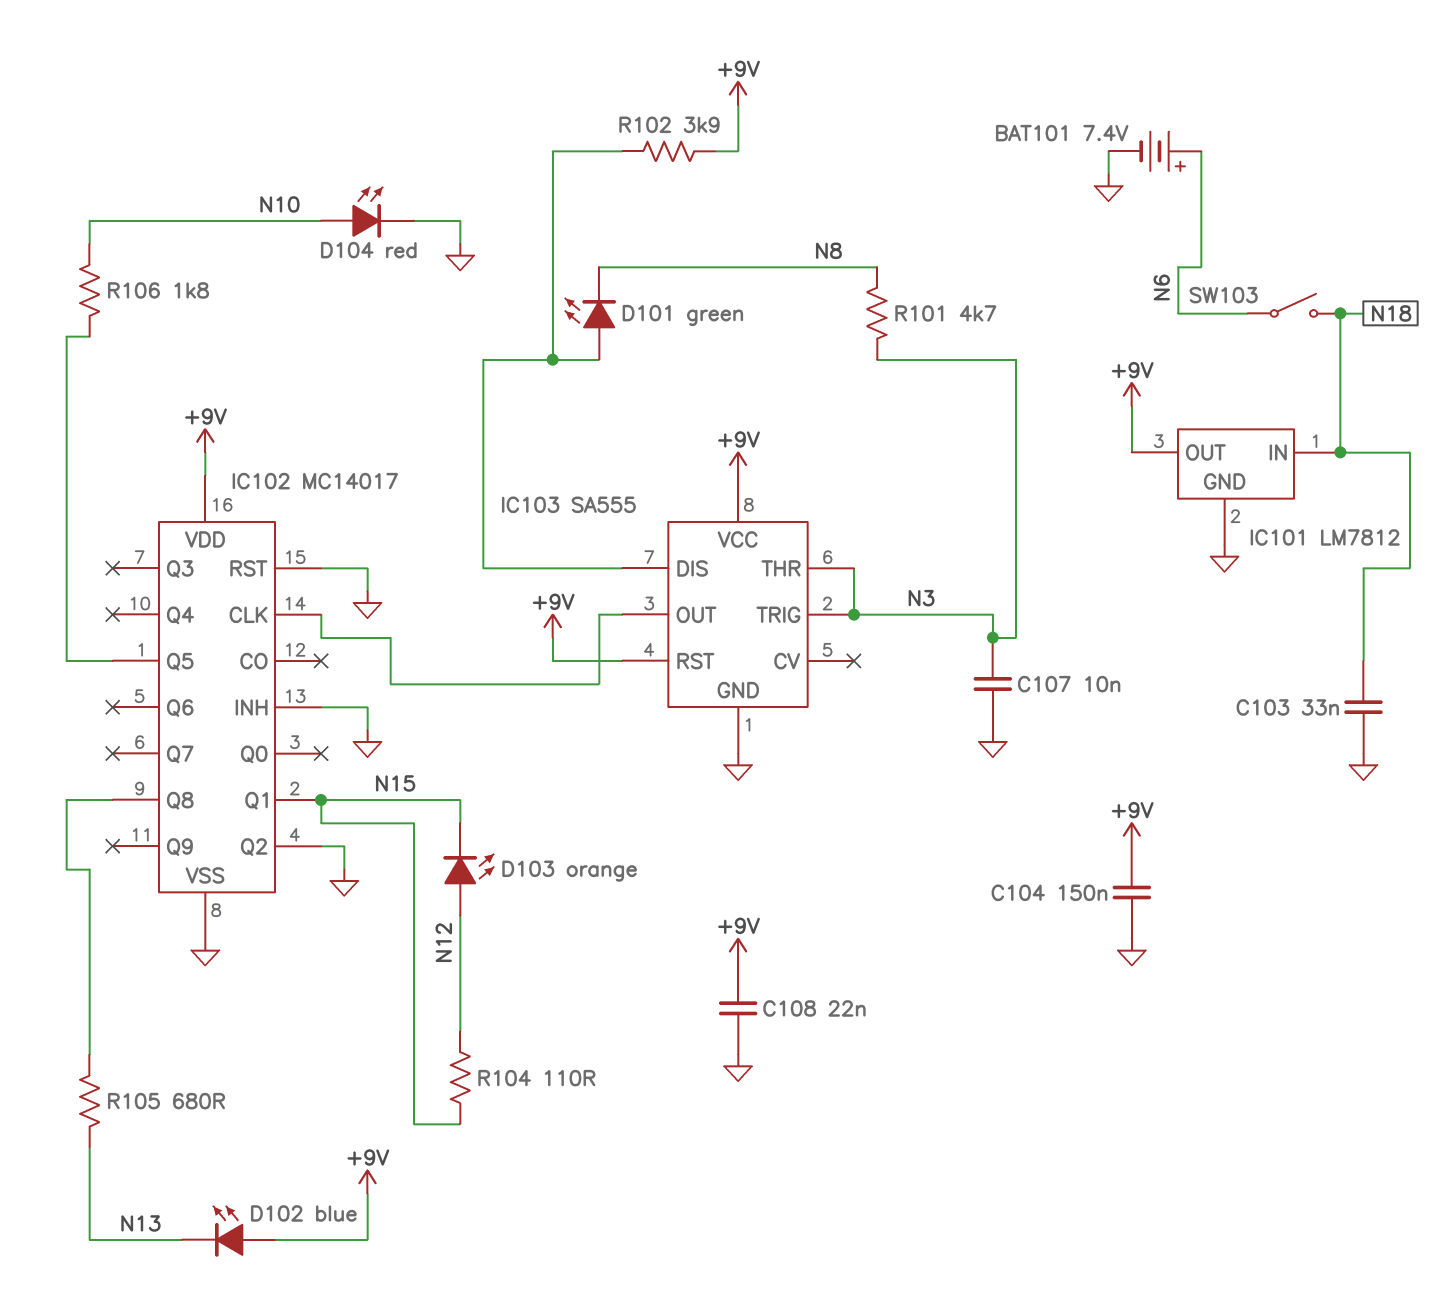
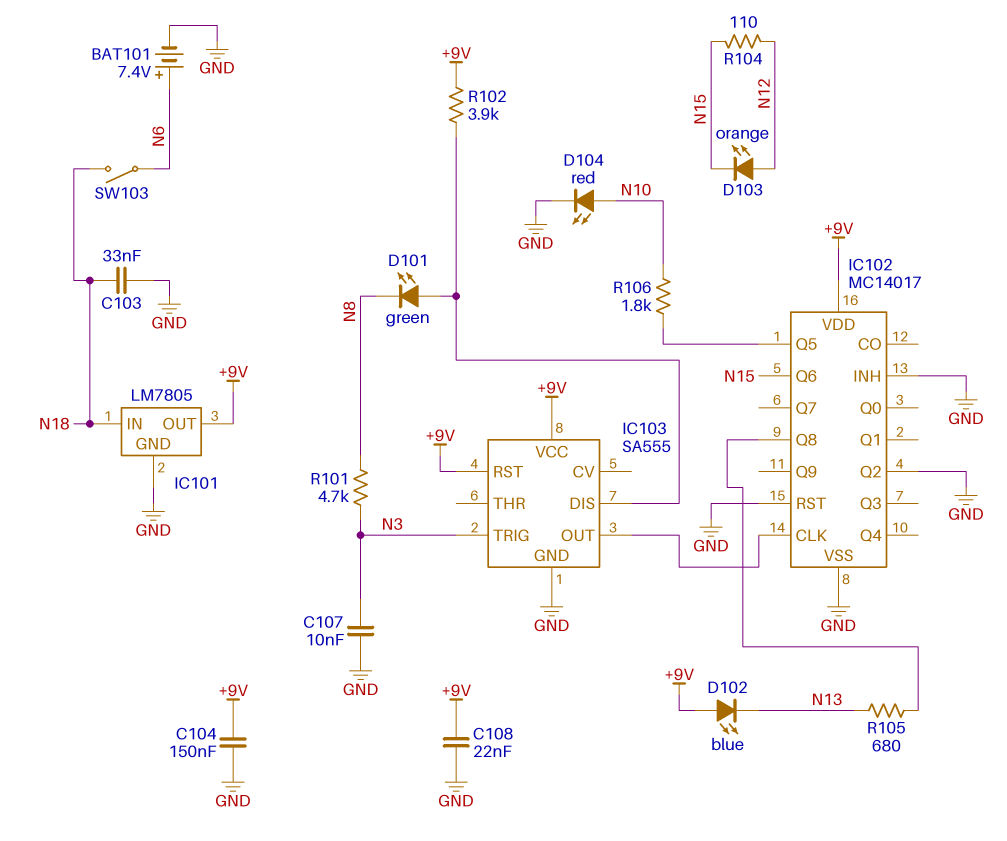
IC101: LM7812 -> LM7805
IC102 pin Q1: N15 -> none
IC102 pin Q6: none -> N15
IC103 pin THR: N3 -> none

